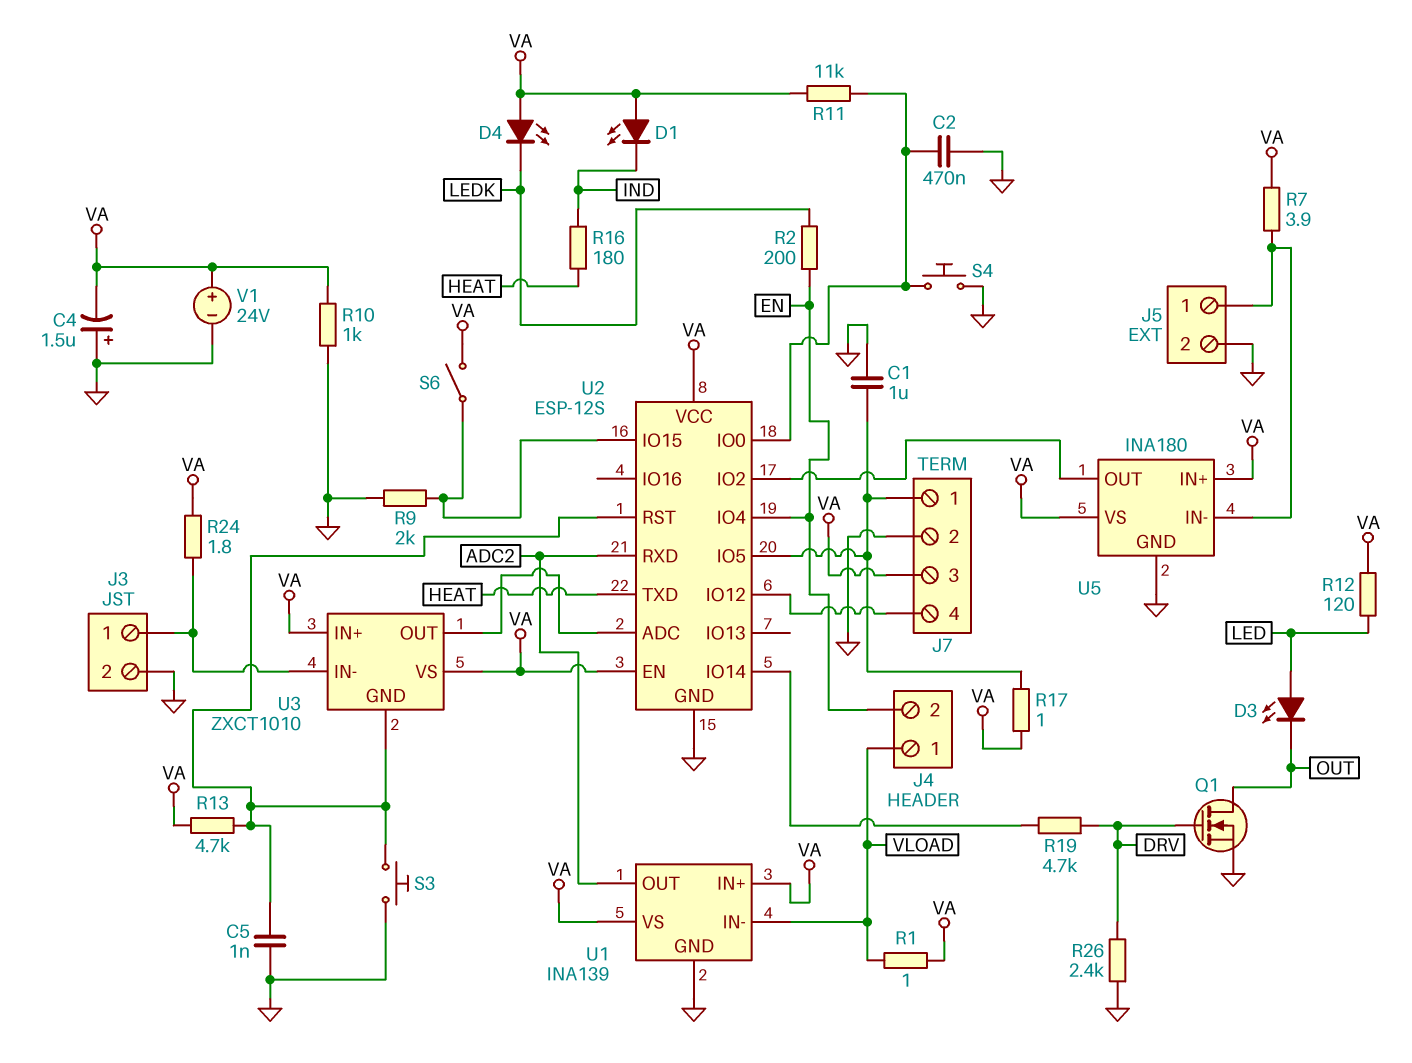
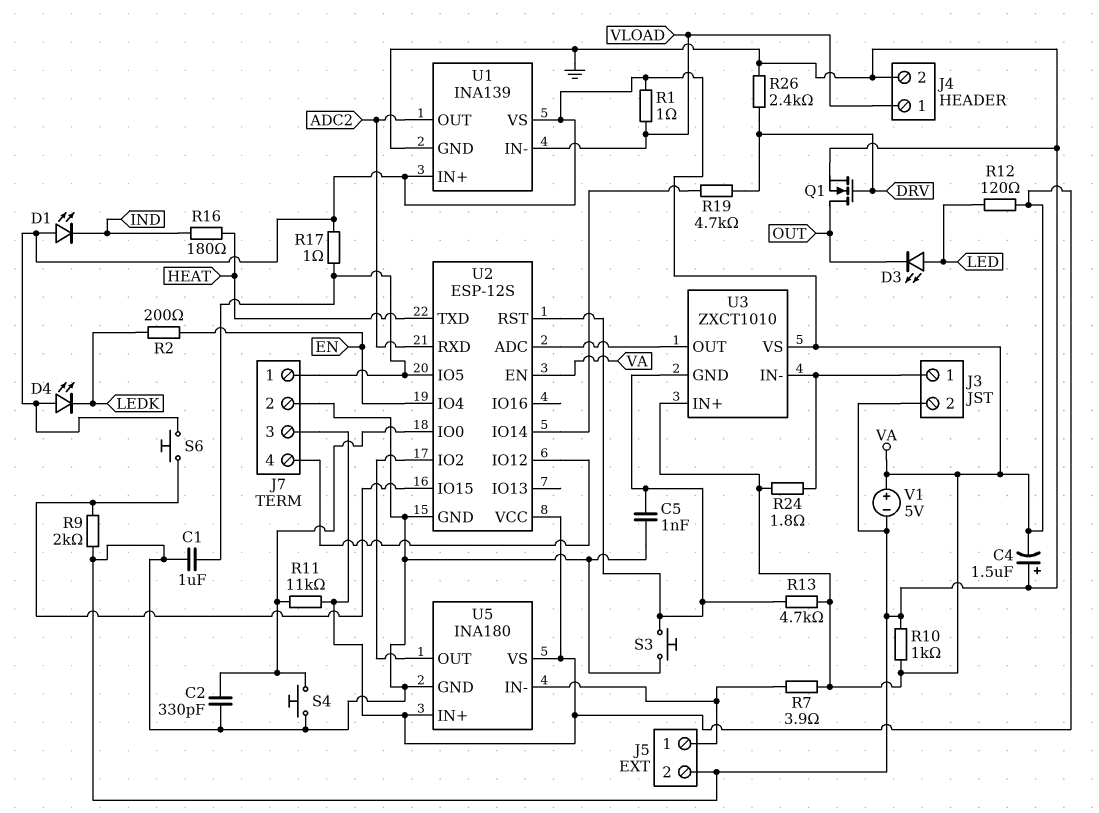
C2: 470nF (GND, U2/IO0) -> 330pF (GND, U2/IO0)
J4 pin 2: EN -> GND
S6: switch (U2/IO15, VA) -> button (U2/IO15, VA)
V1: 24V (plus VA, minus GND) -> 5V (plus VA, minus GND)

